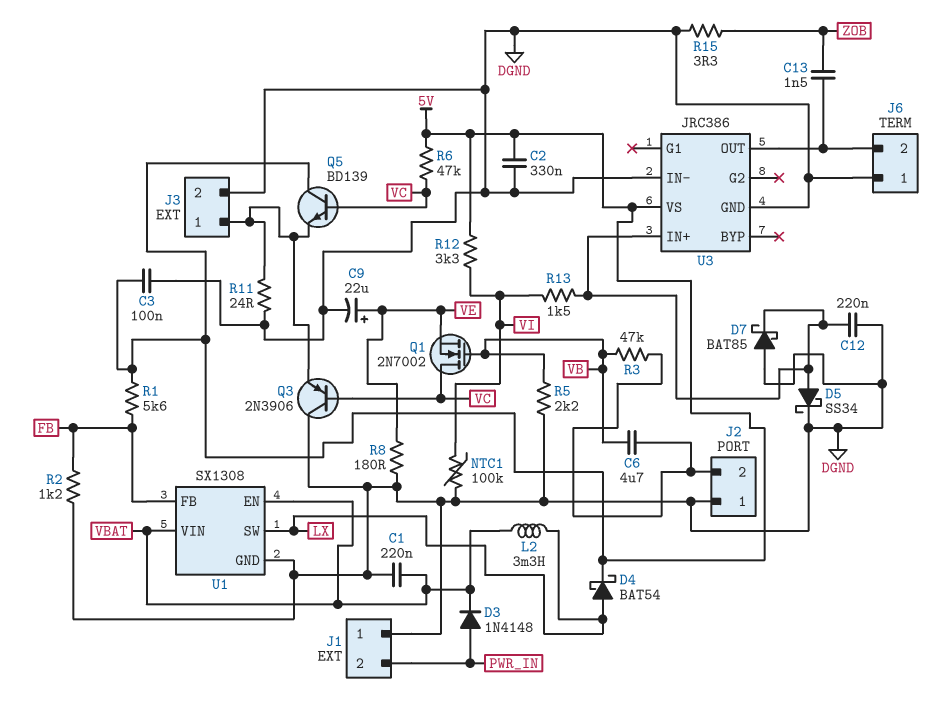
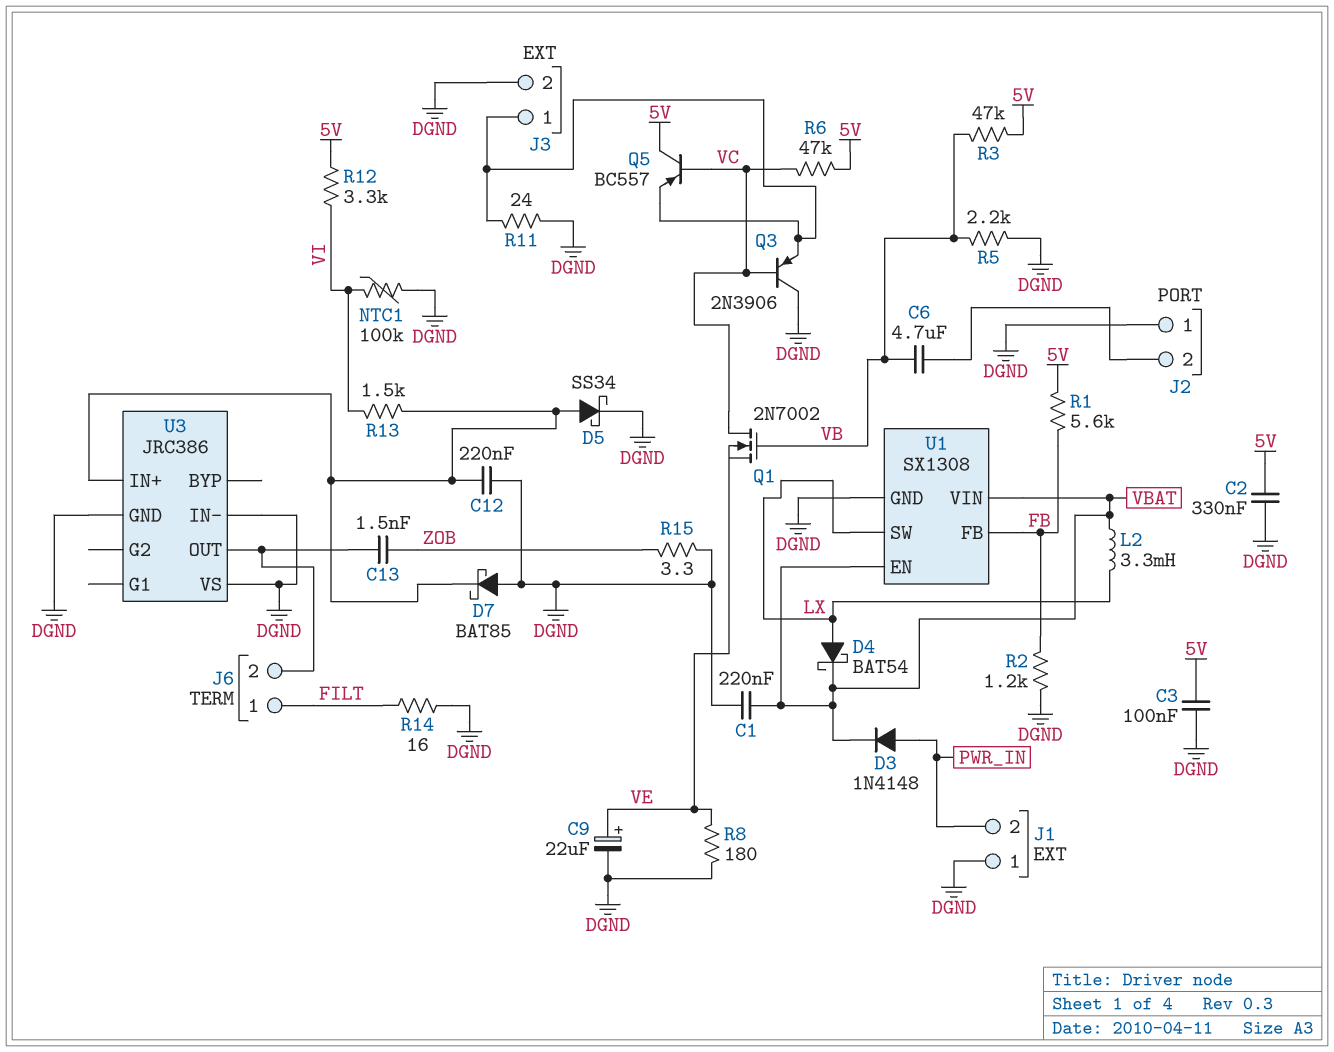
D4: schottky BAT54 (A LX, K 5V) -> schottky BAT54 (A LX, K VBAT)
J6 pin 1: DGND -> FILT
Q5: NPN BD139 (B VC, C 5V, E J3/1) -> PNP BC557 (B VC, C 5V, E J3/1)
R3: 47k (J2/2, VB) -> 47k (5V, VB)
R14: none -> 16 (DGND, FILT)
U3 pin VS: 5V -> DGND

